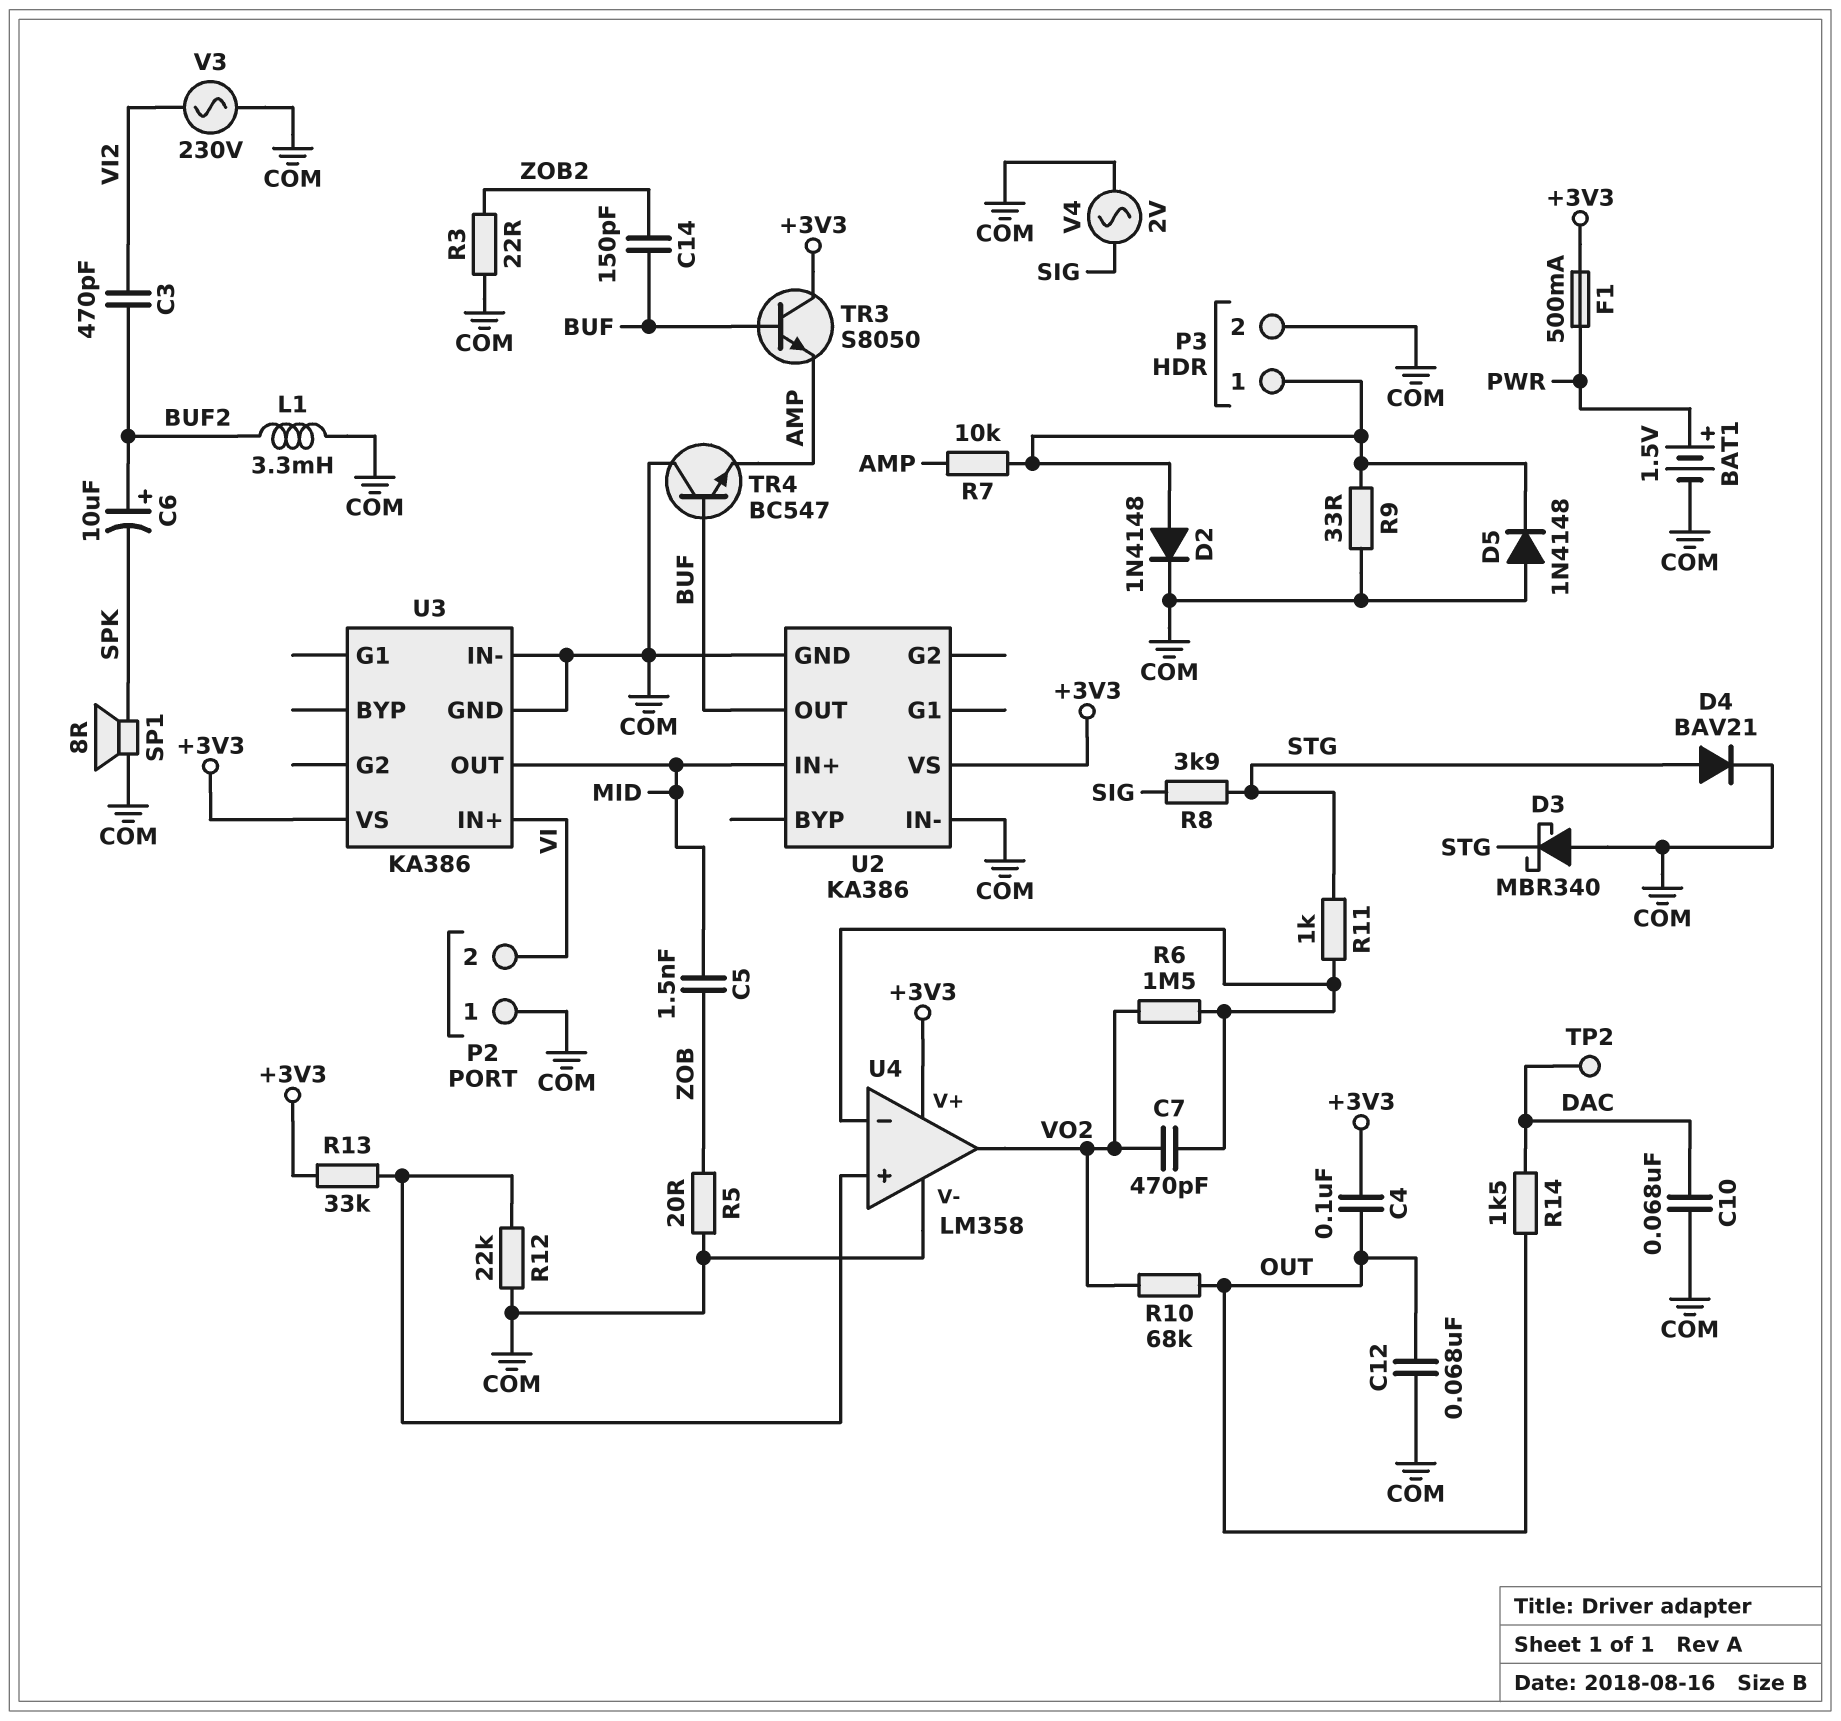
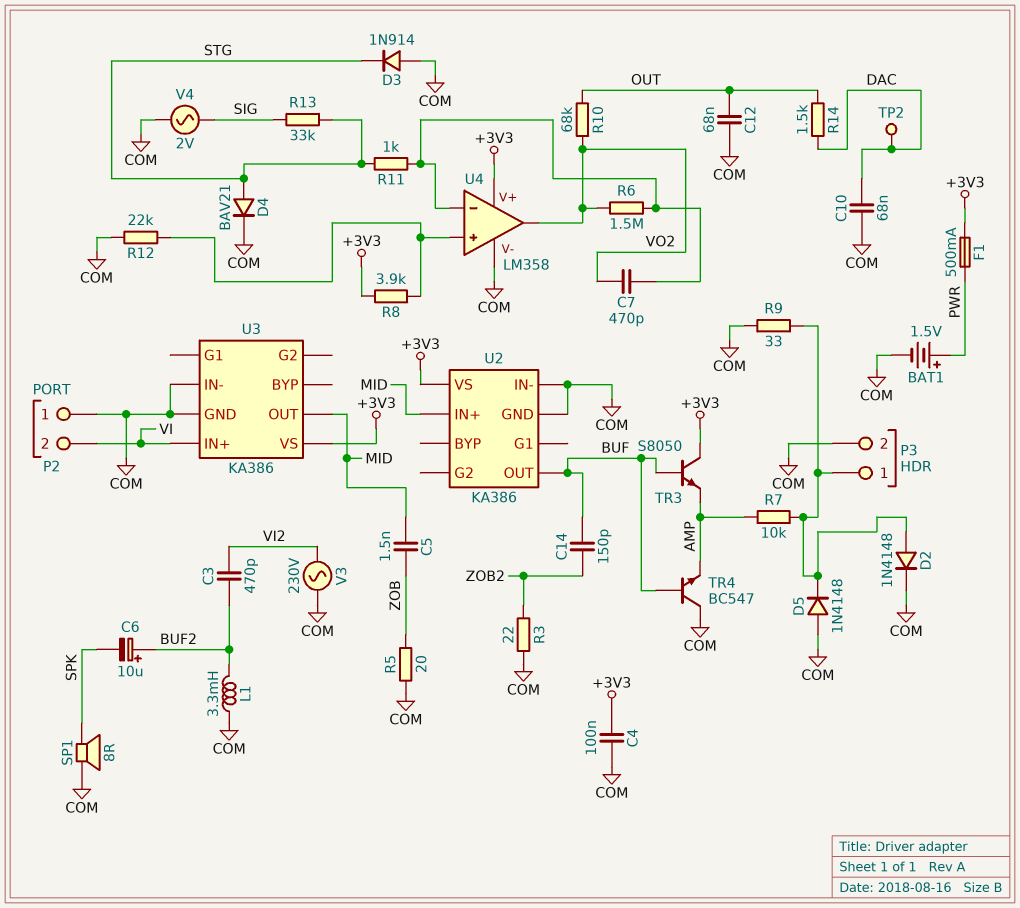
C4: 100nF (+3V3, OUT) -> 100nF (+3V3, COM)
D3: schottky MBR340 (A COM, K STG) -> diode 1N914 (A COM, K STG)
R8: 3.9k (SIG, STG) -> 3.9k (+3V3, U4/in+)
R13: 33k (+3V3, U4/in+) -> 33k (SIG, STG)

